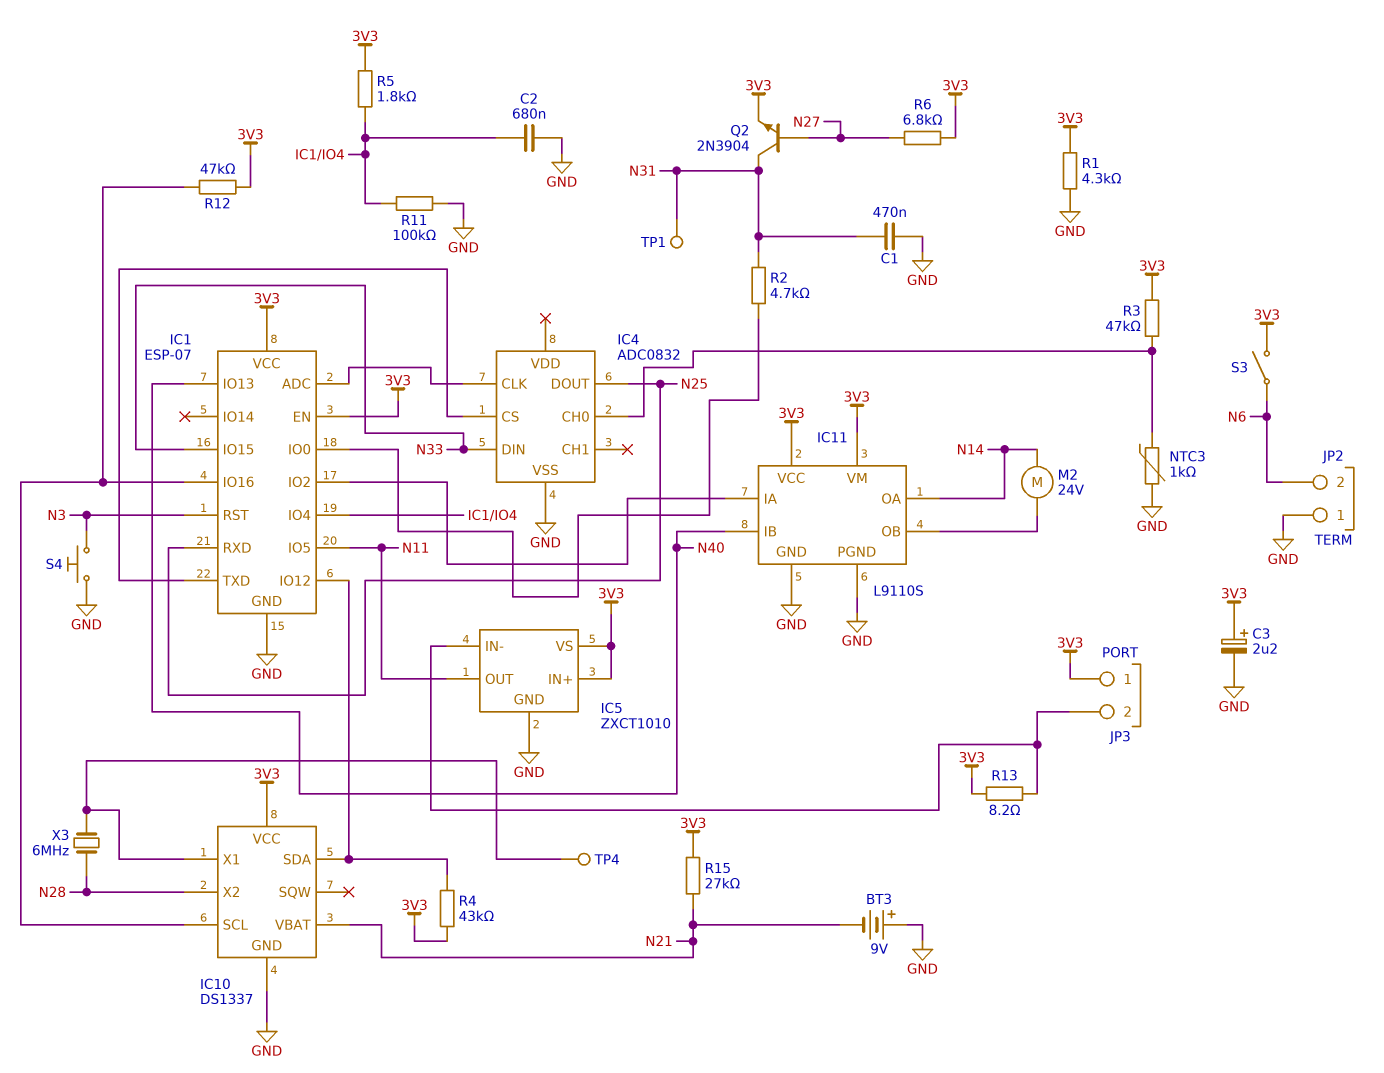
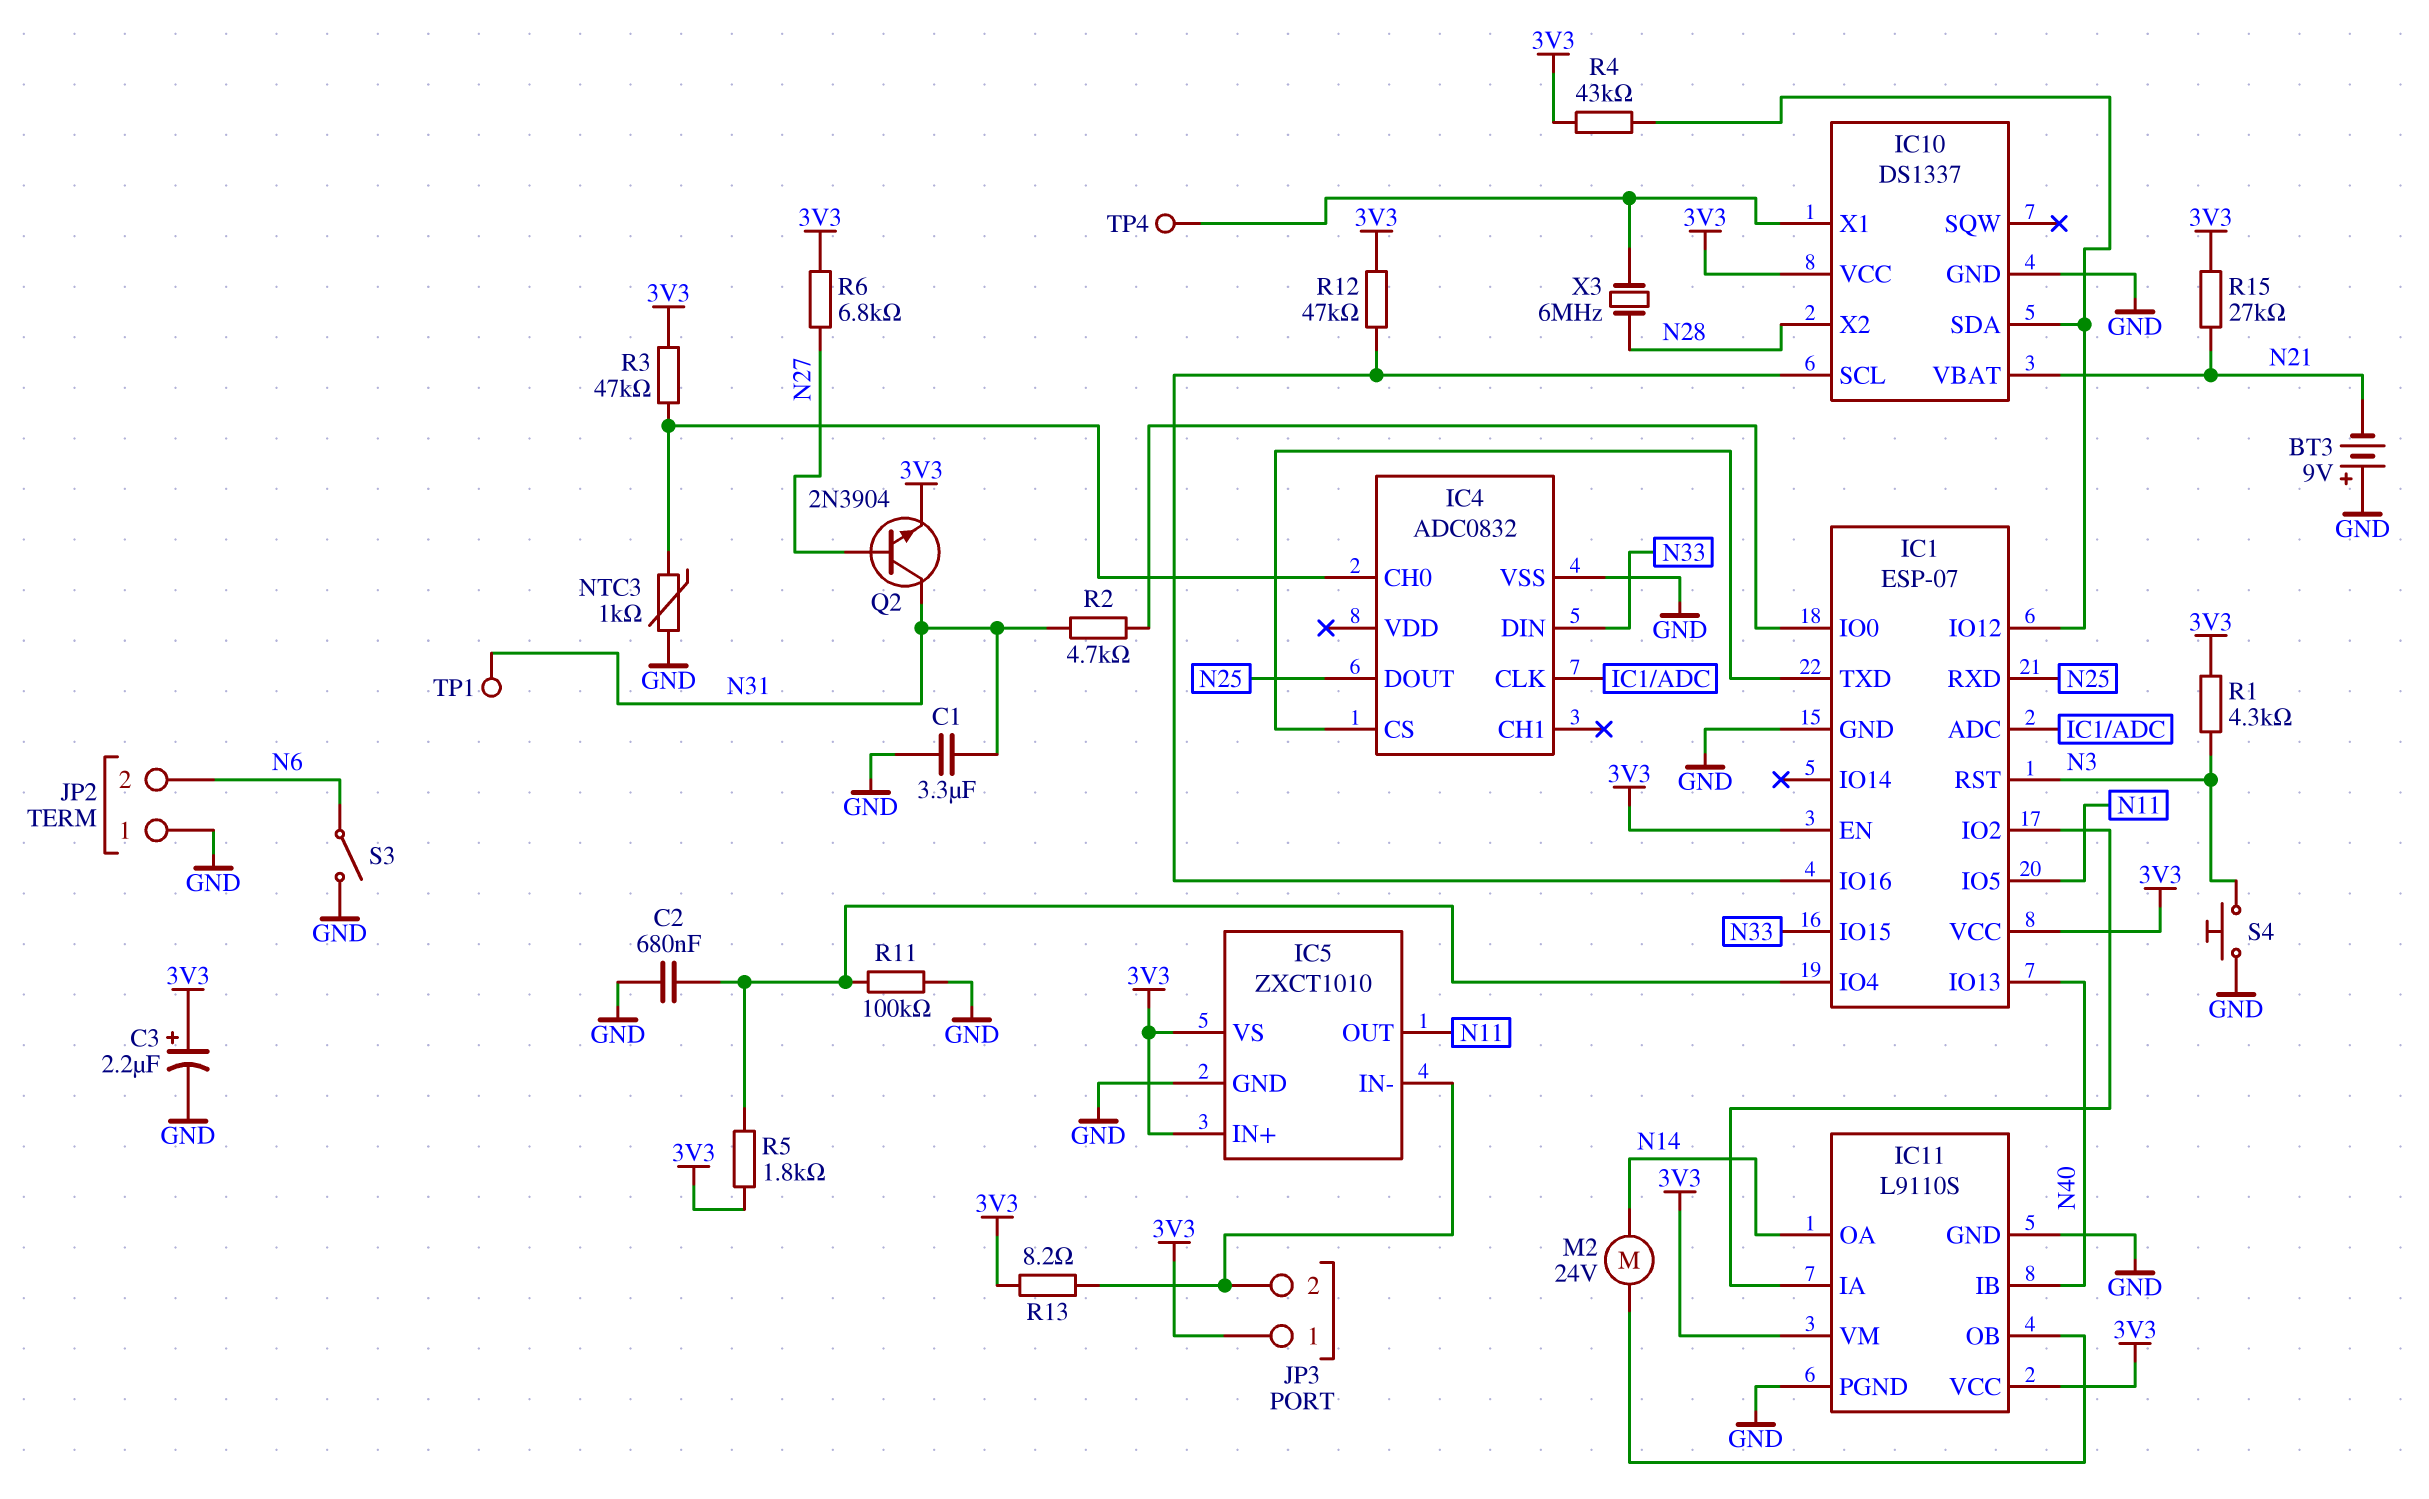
C1: 470nF (GND, N31) -> 3.3uF (GND, N31)
R1: 4.3k (3V3, GND) -> 4.3k (3V3, N3)
S3: switch (3V3, N6) -> switch (GND, N6)

